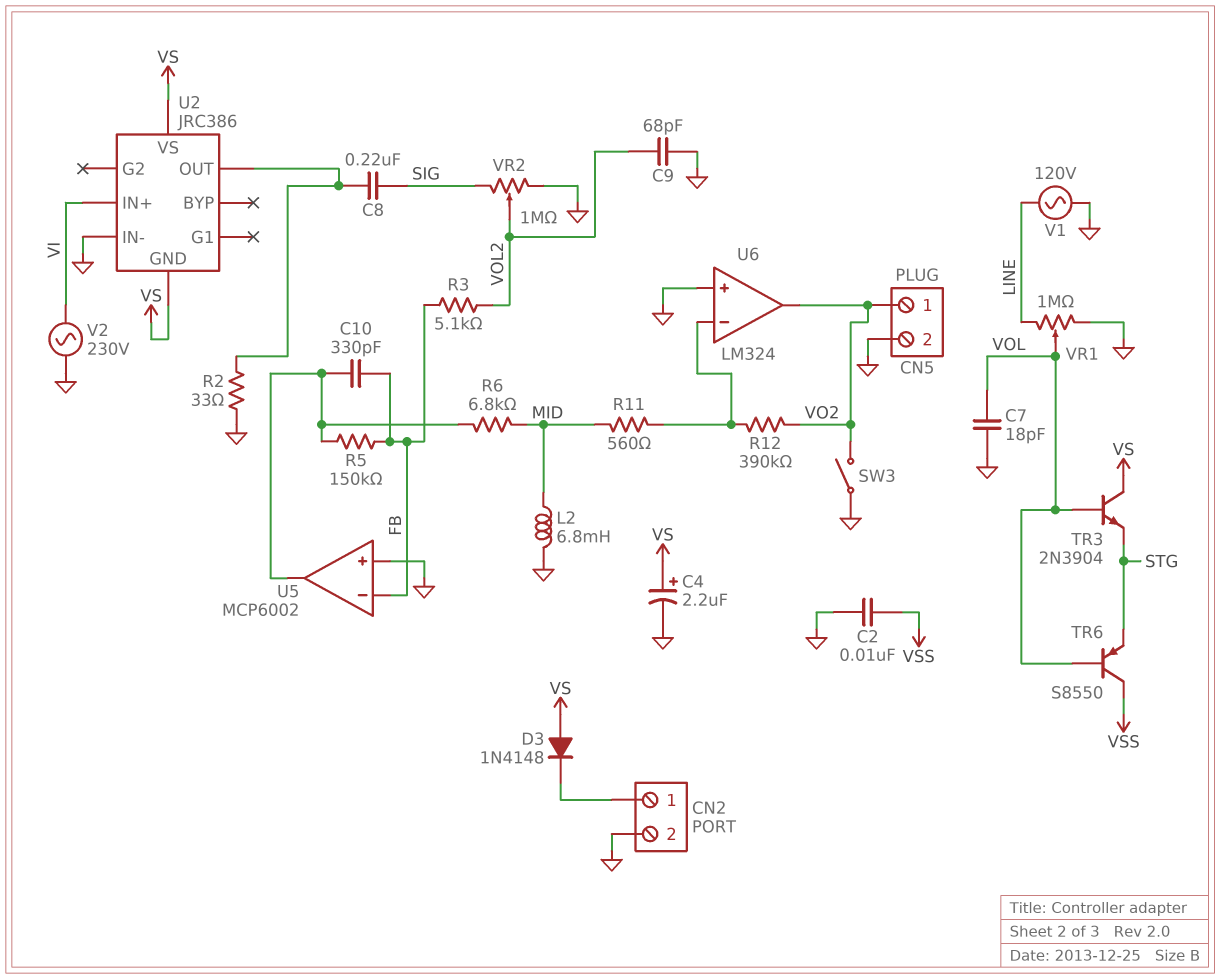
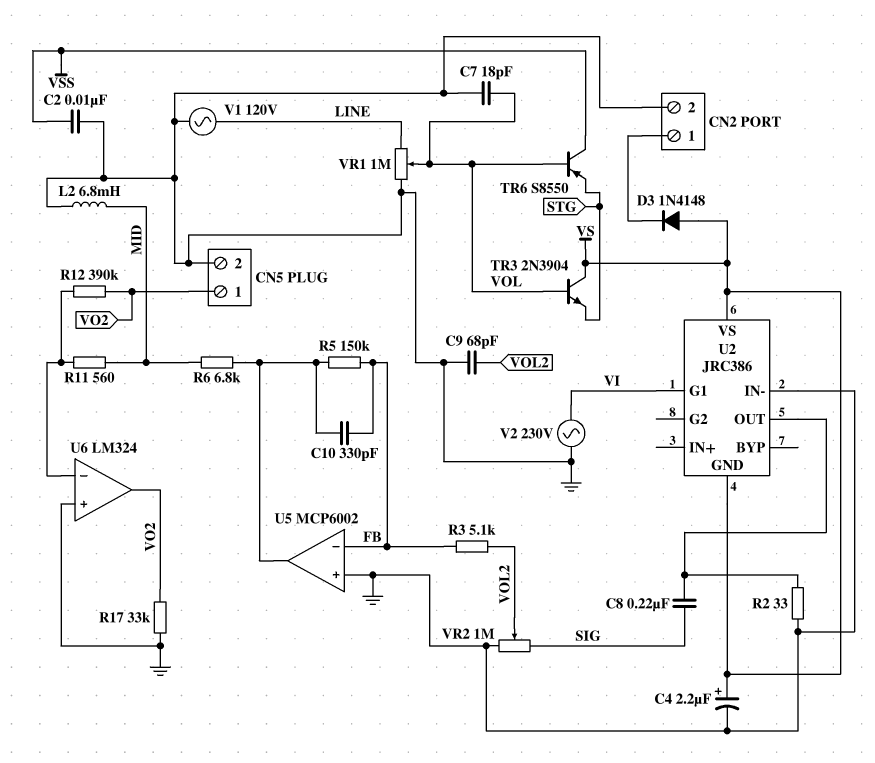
R17: none -> 33k (GND, VO2)
SW3: switch (GND, VO2) -> none
U2 pin G1: none -> VI
U2 pin IN+: VI -> none

